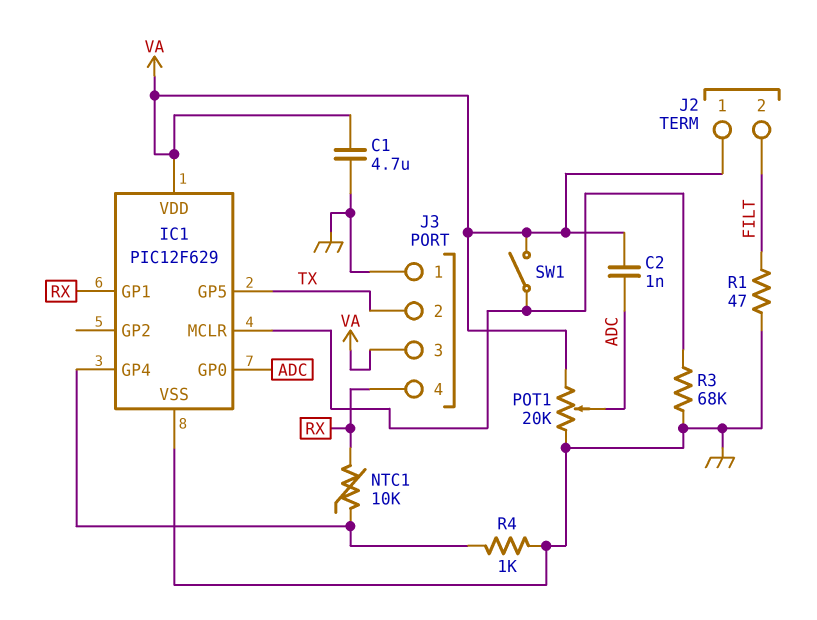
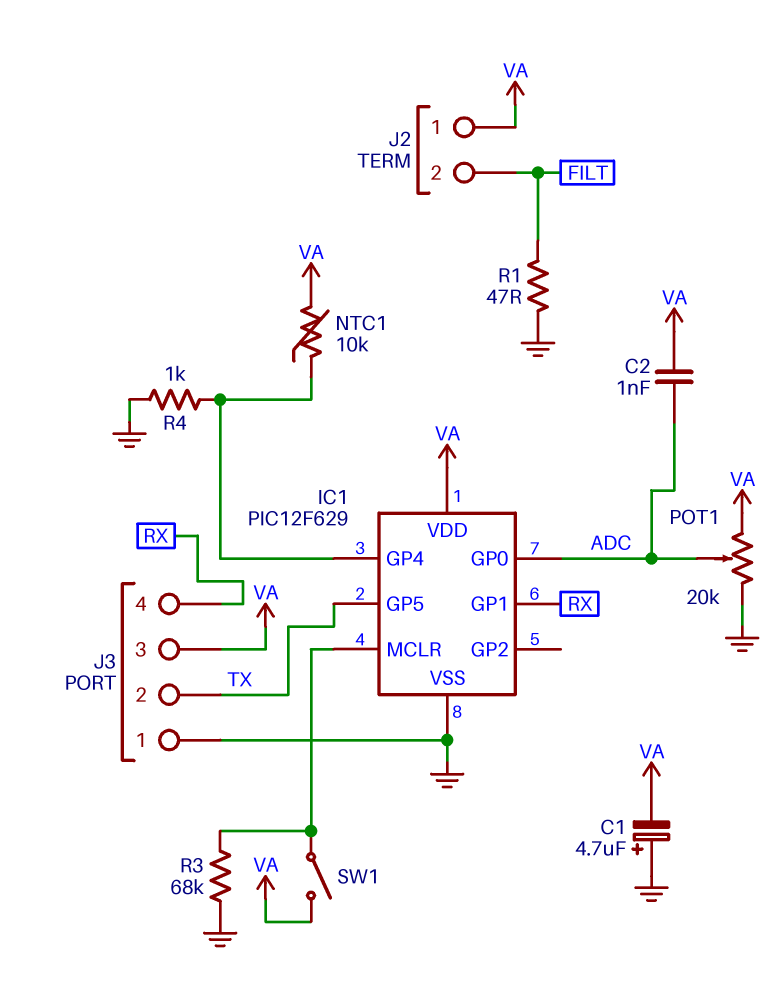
C1: 4.7uF (GND, VA) -> 4.7uF (plus GND, minus VA)
NTC1: 10k (IC1/GP4, RX) -> 10k (IC1/GP4, VA)

